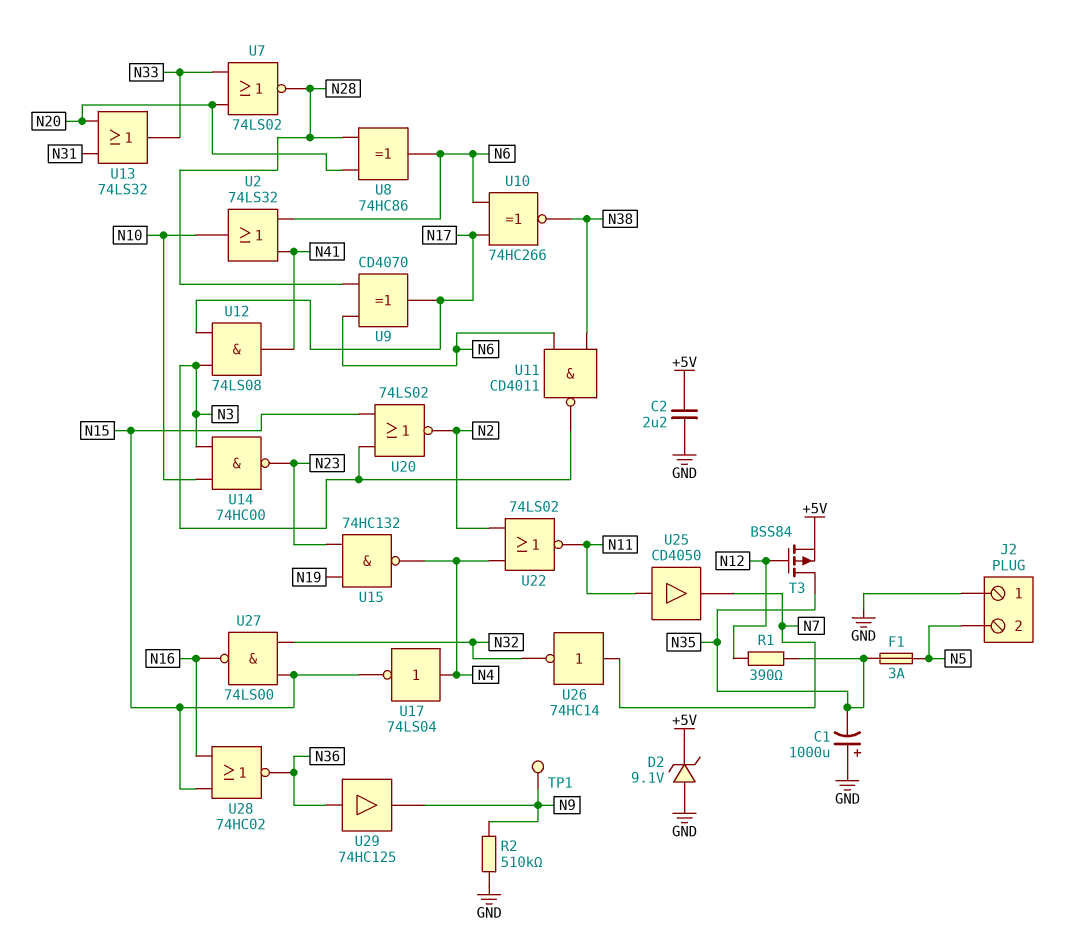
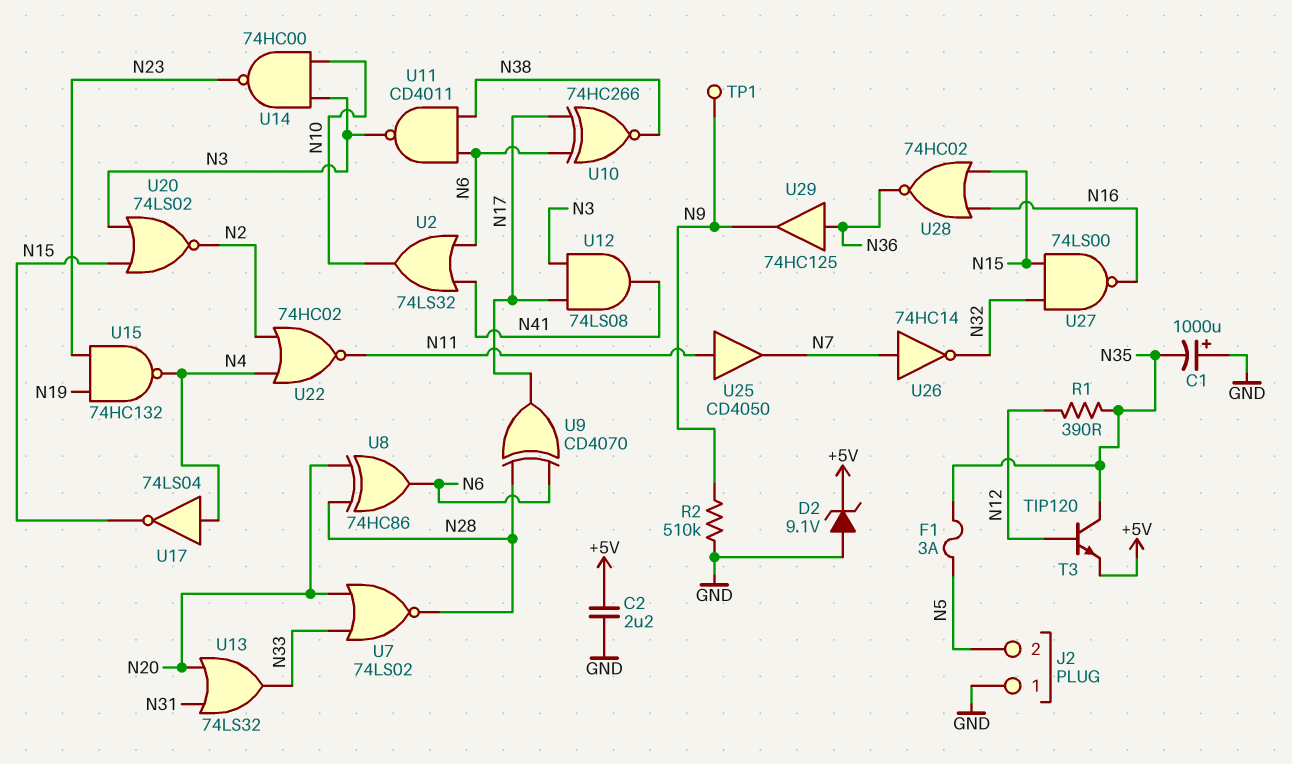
T3: PMOS BSS84 (G N12, D N35, S +5V) -> NPN TIP120 (B N12, C N35, E +5V)
U22: NOR 74LS02 (in N2, in N4, out N11) -> NOR 74HC02 (in N2, in N4, out N11)

